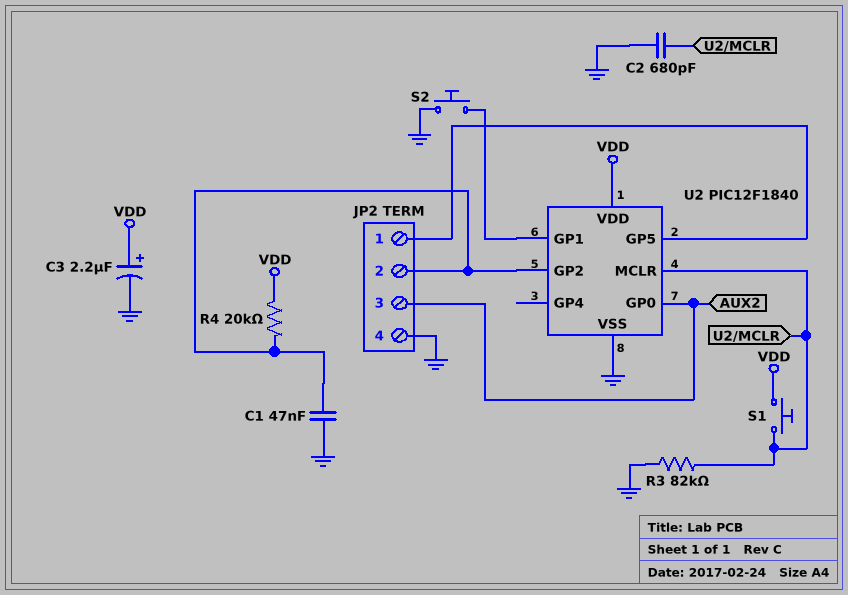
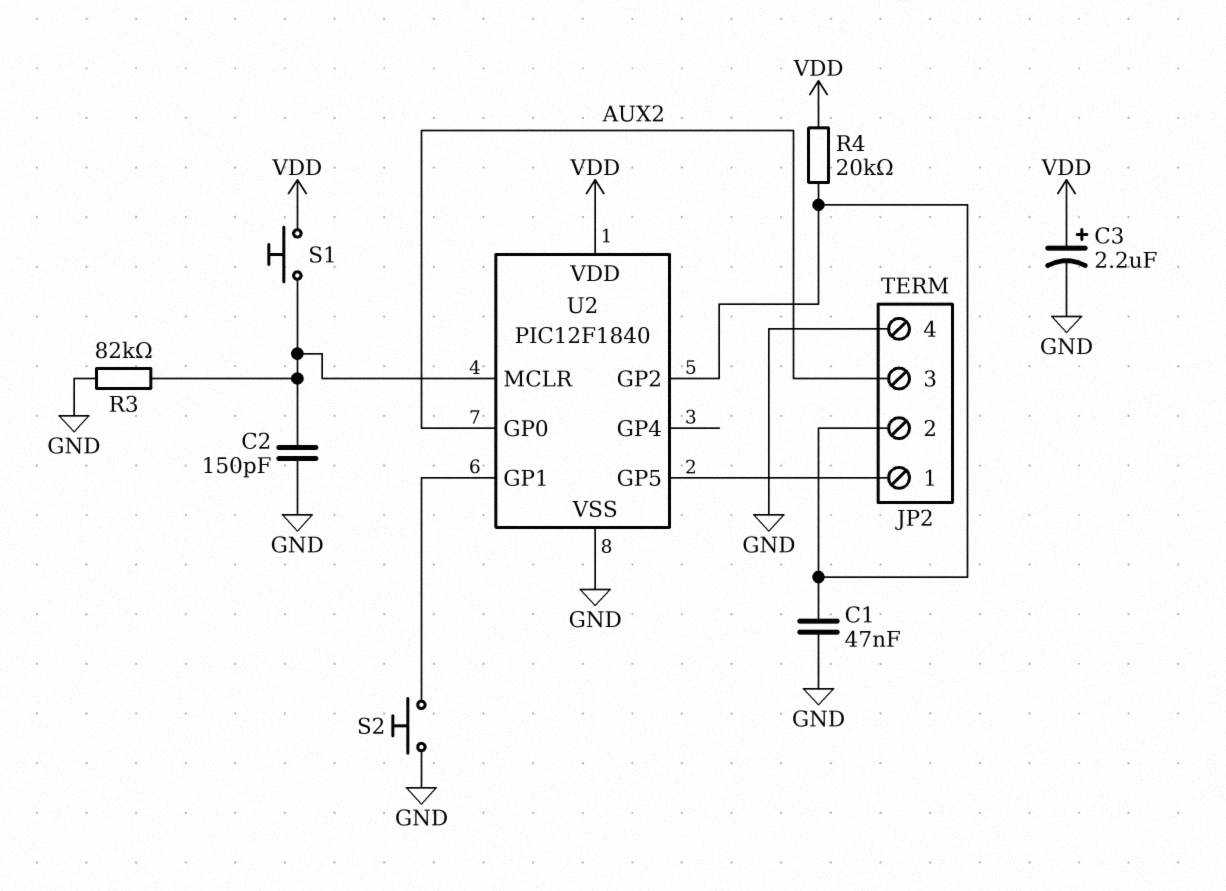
C2: 680pF (GND, U2/MCLR) -> 150pF (GND, U2/MCLR)

